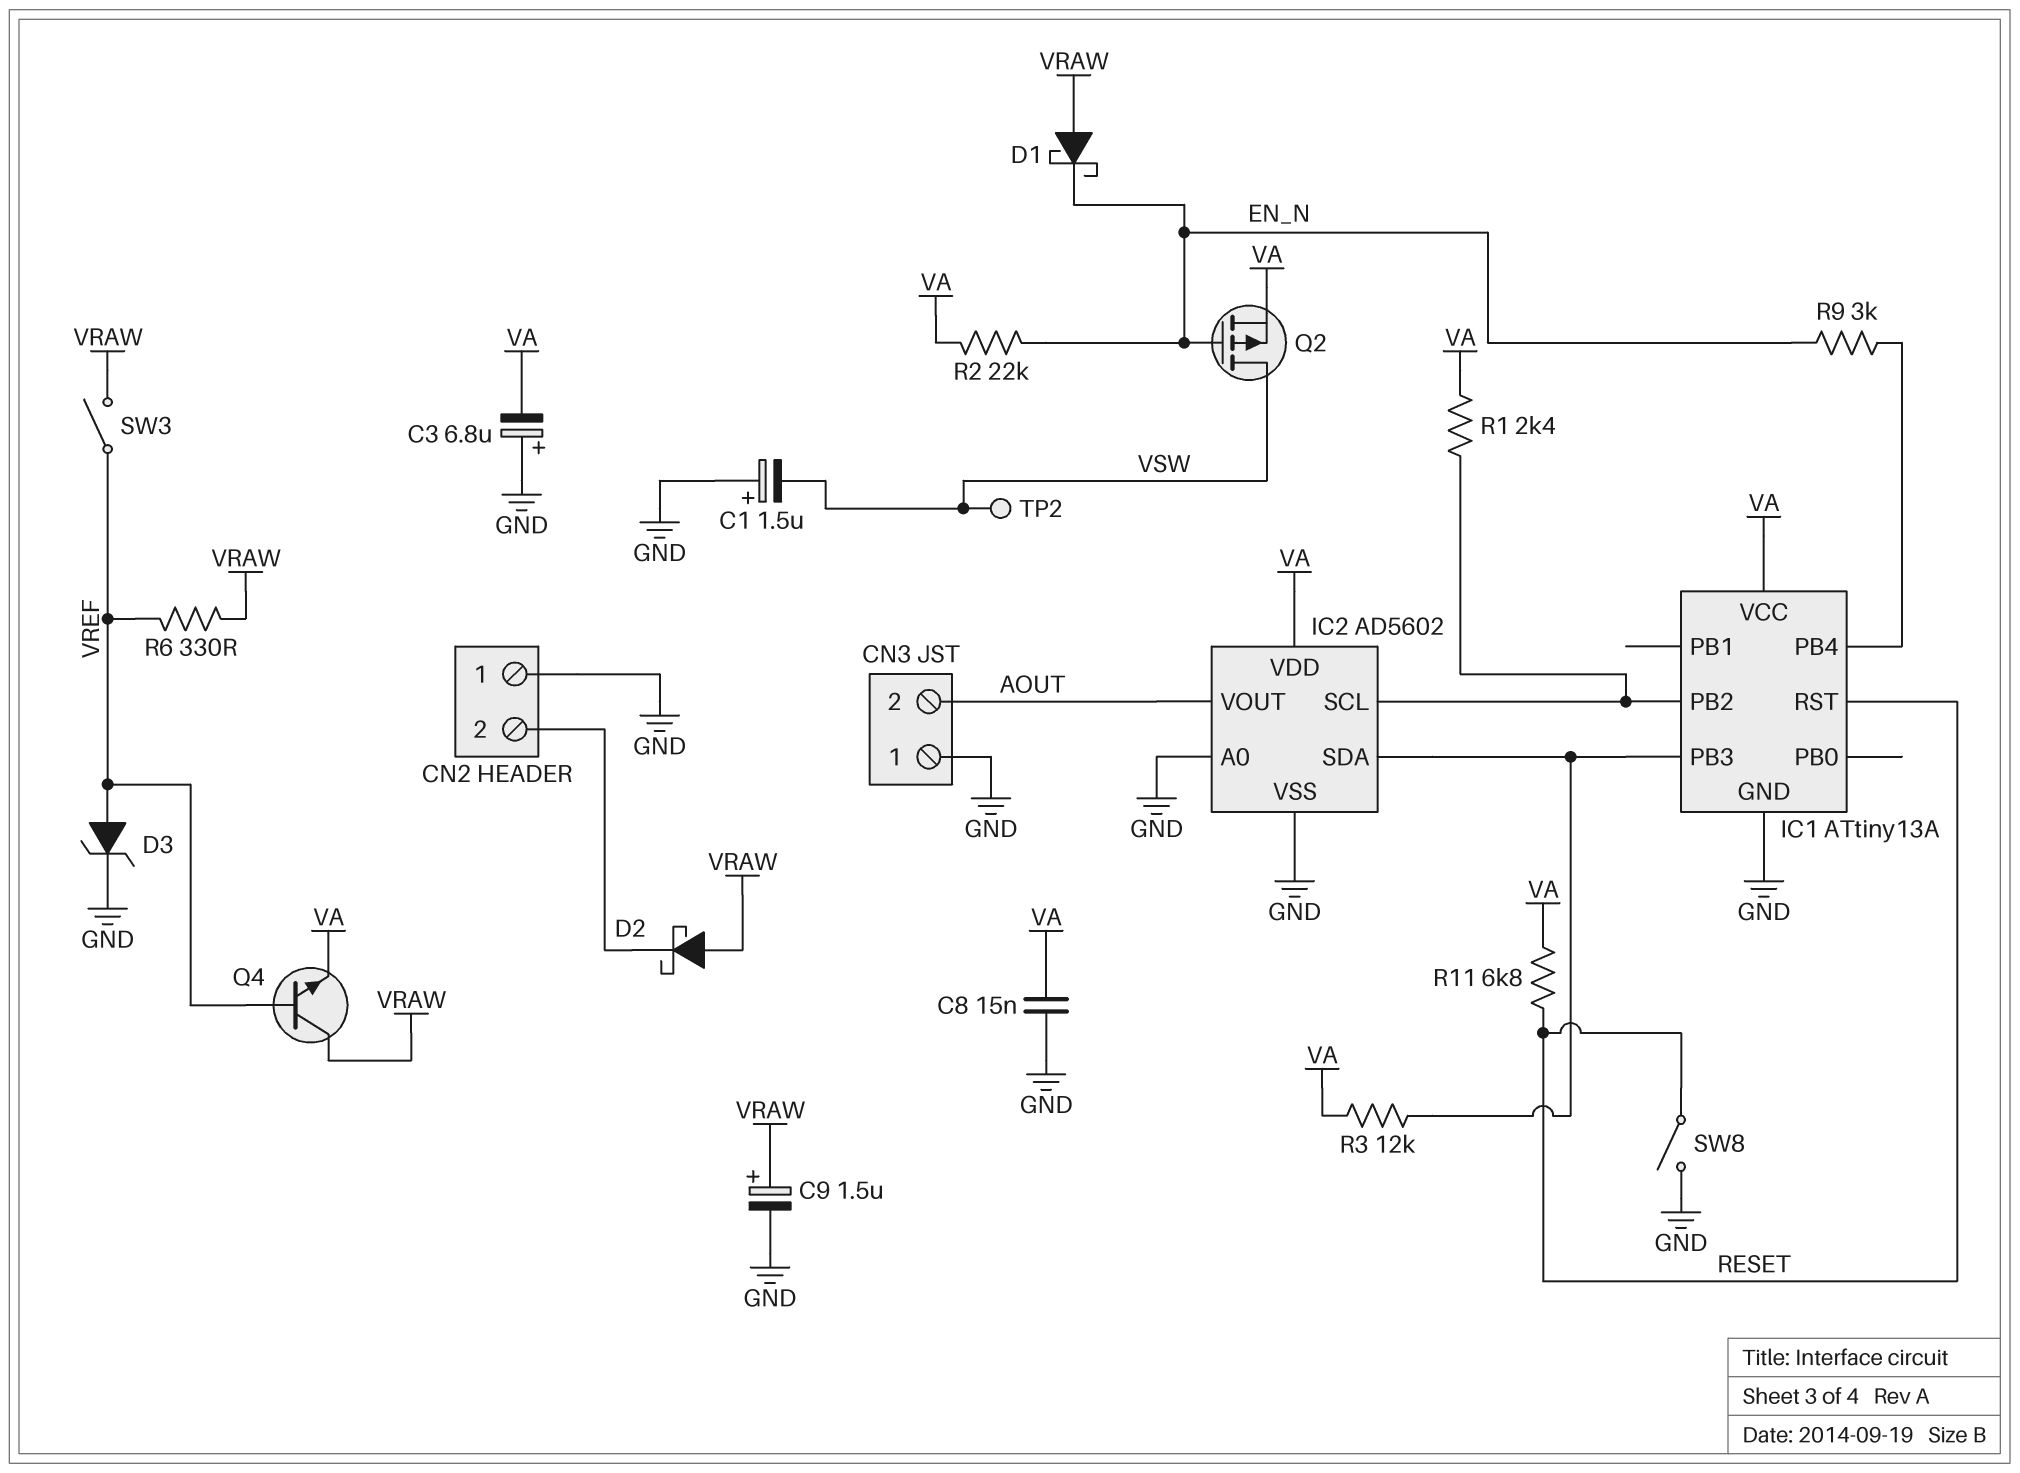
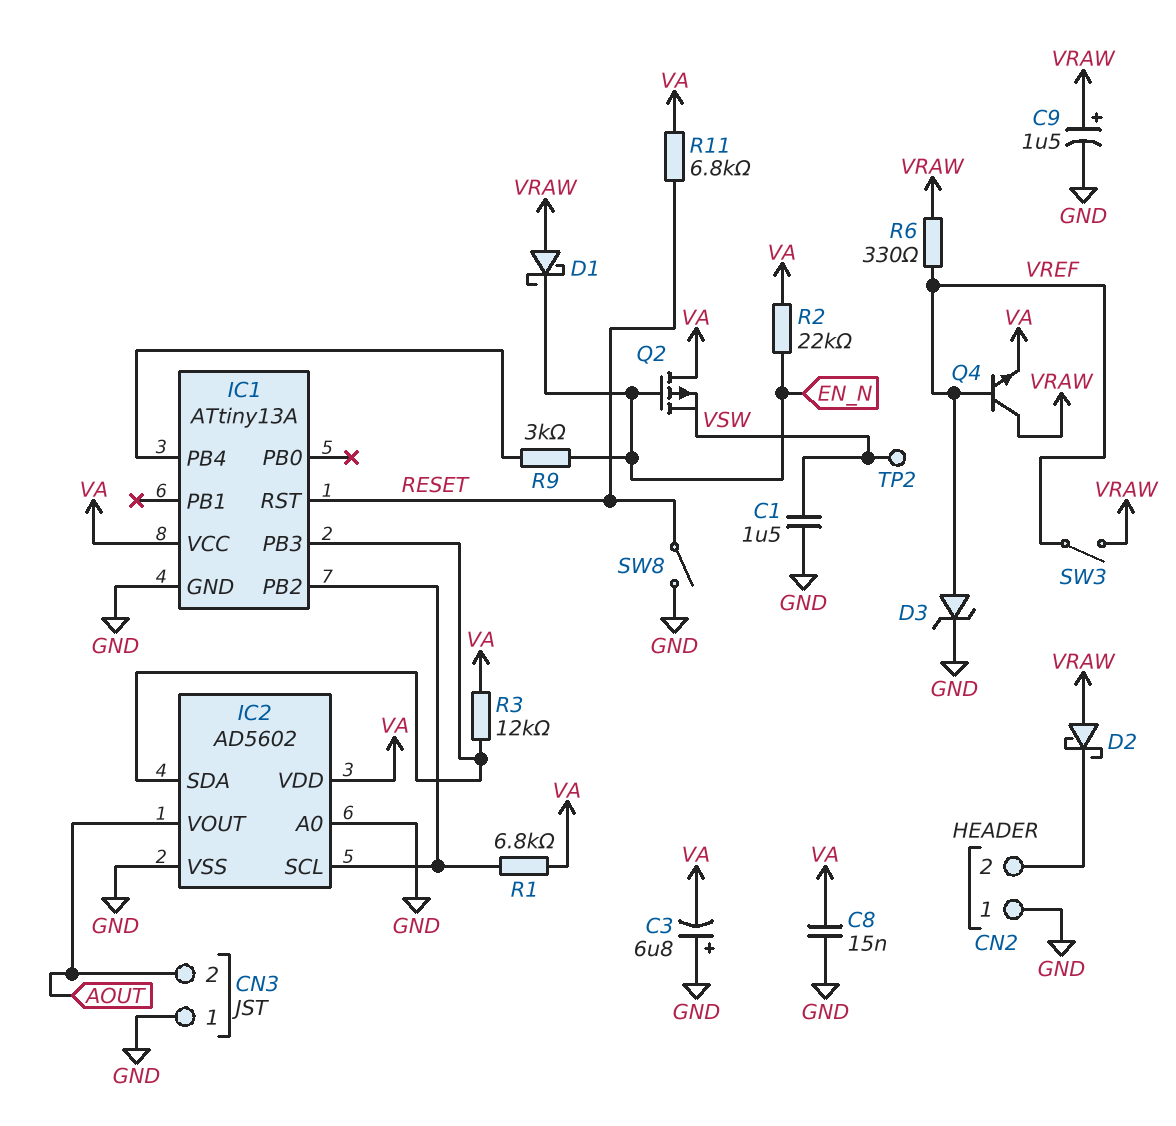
C1: 1.5uF (plus GND, minus VSW) -> 1.5uF (GND, VSW)
Q2: PMOS (G EN_N, D VSW, S VA) -> PMOS (G EN_N, D VA, S VSW)
R1: 2.4k (IC1/PB2, VA) -> 6.8k (IC1/PB2, VA)

